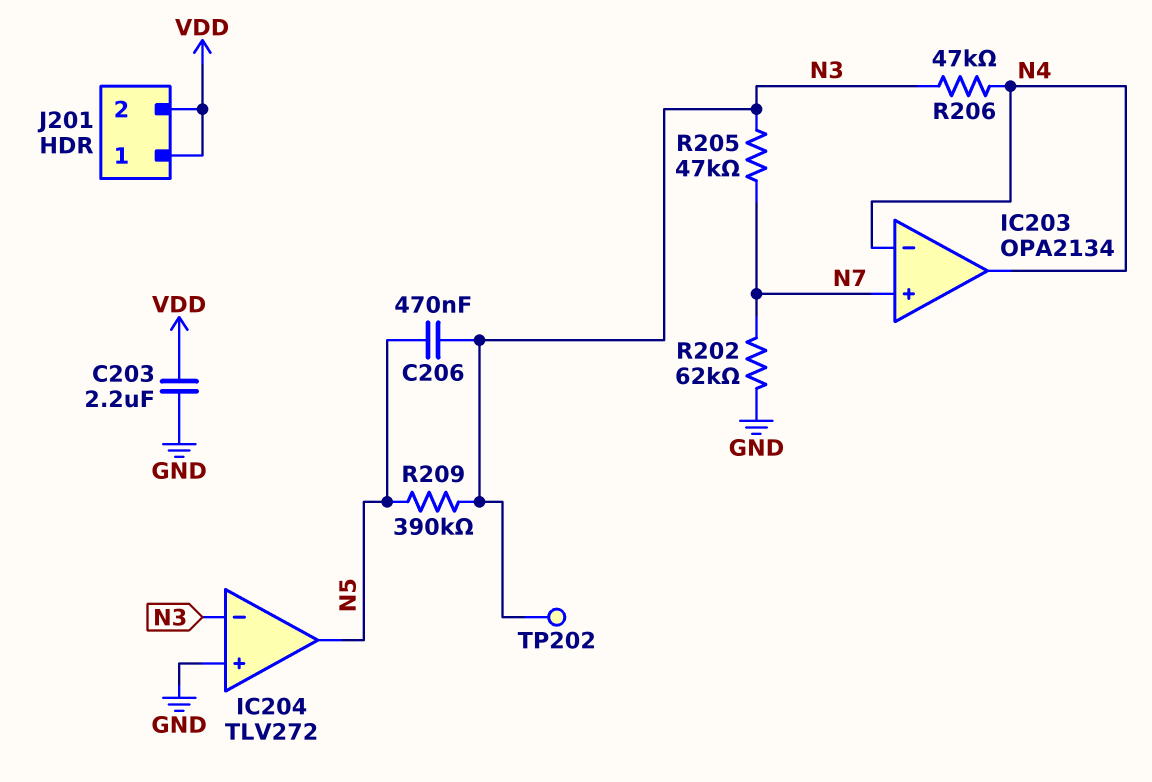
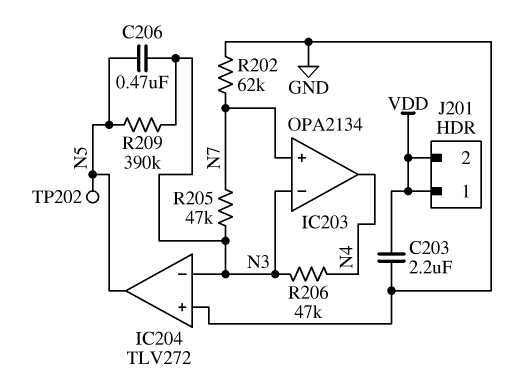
IC203 pin in-: N4 -> N3
TP202: test point (N3) -> test point (N5)

